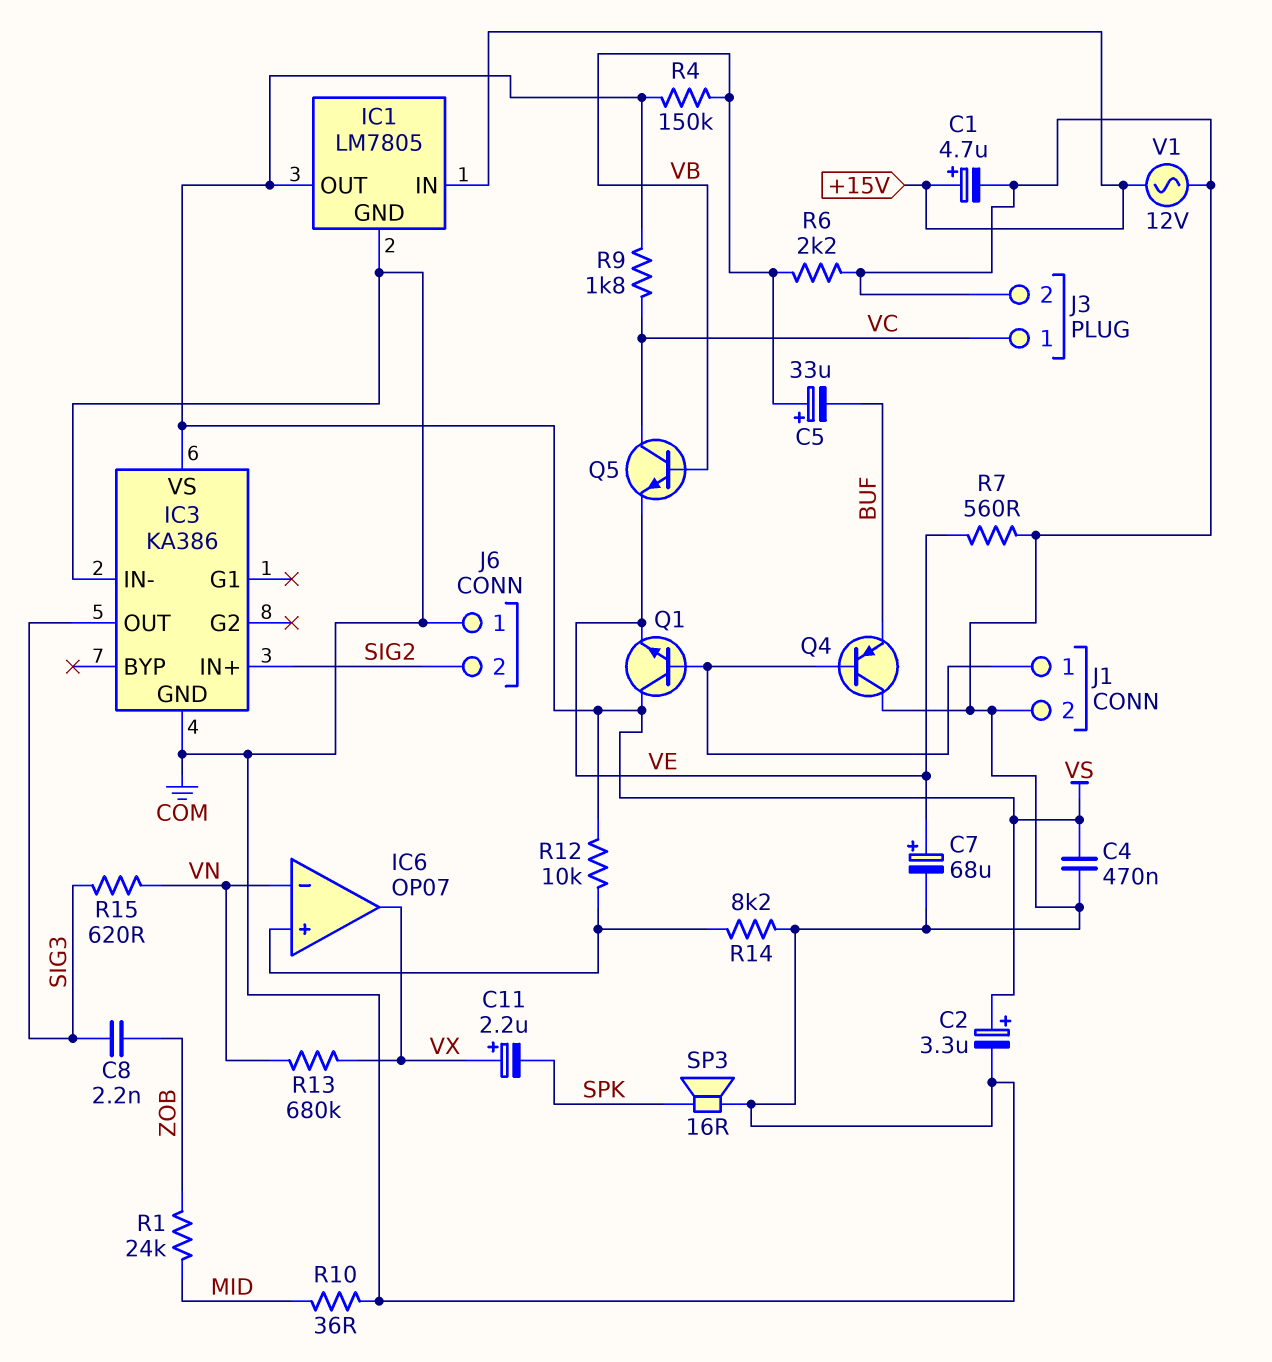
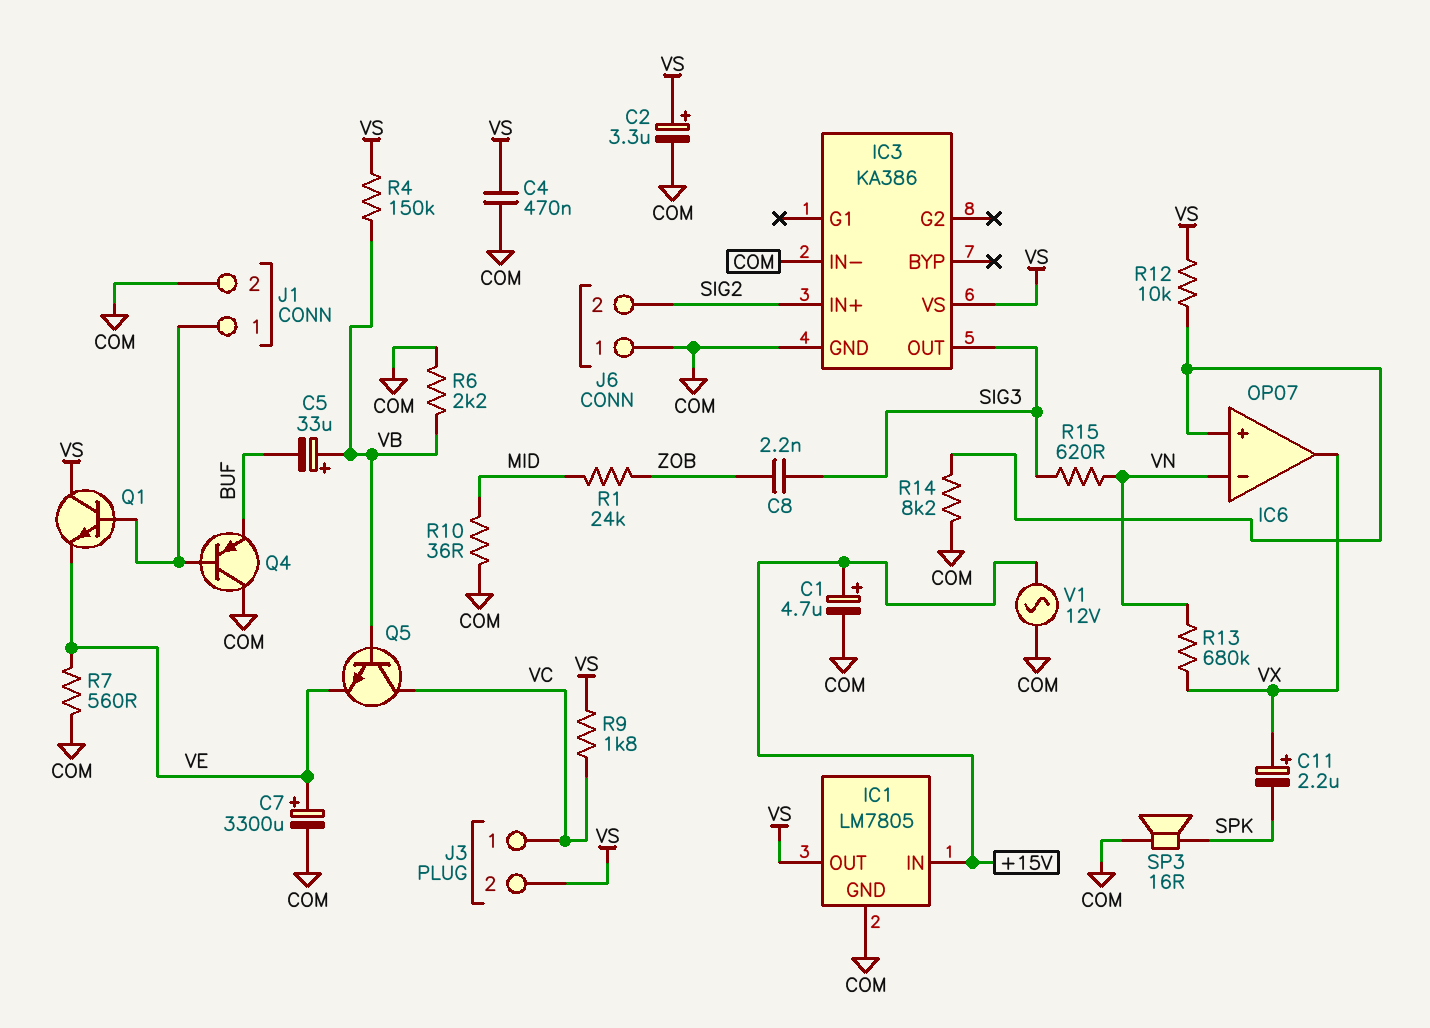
C7: 68uF (plus VE, minus COM) -> 3300uF (plus VE, minus COM)
J3 pin 2: COM -> VS

